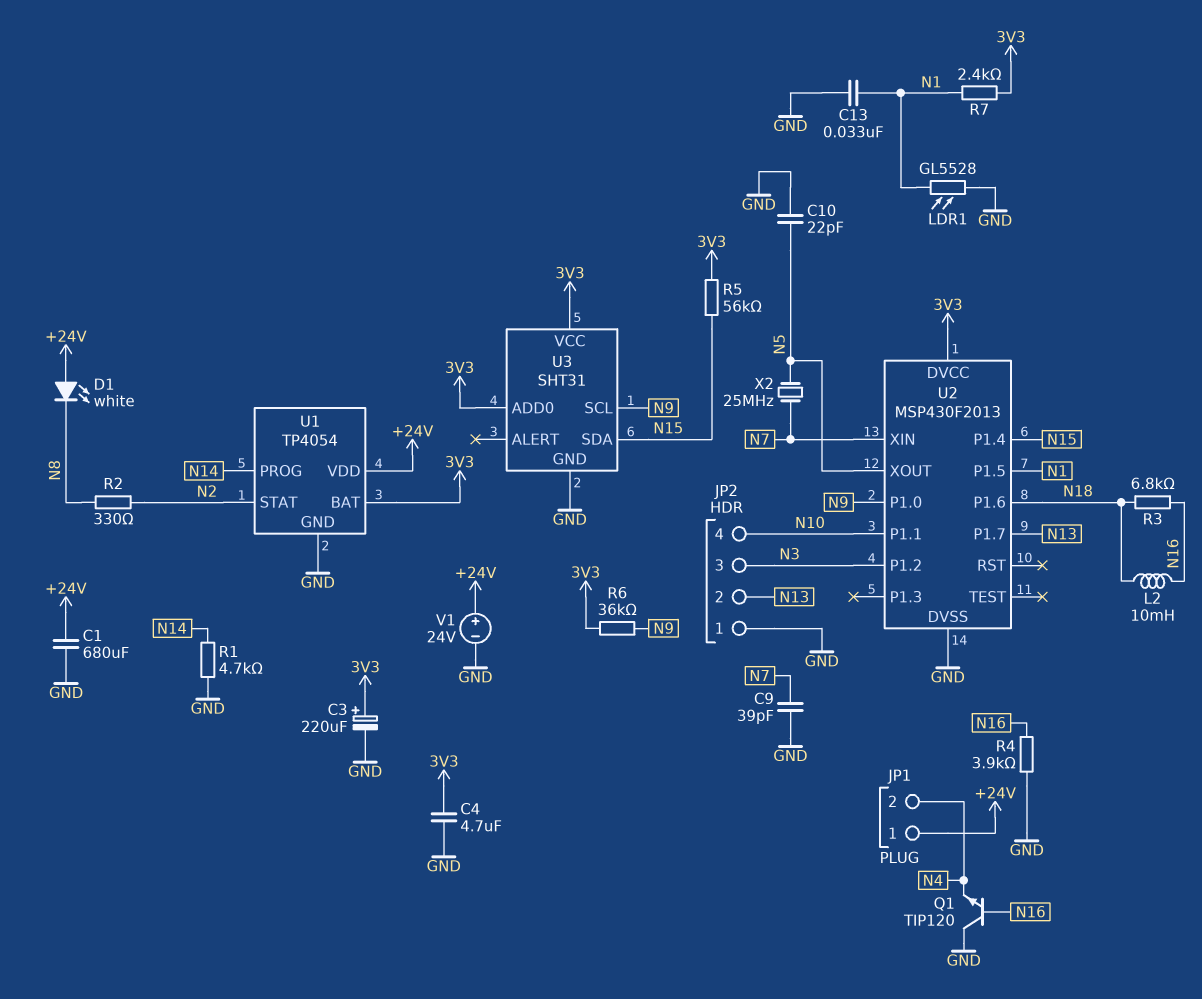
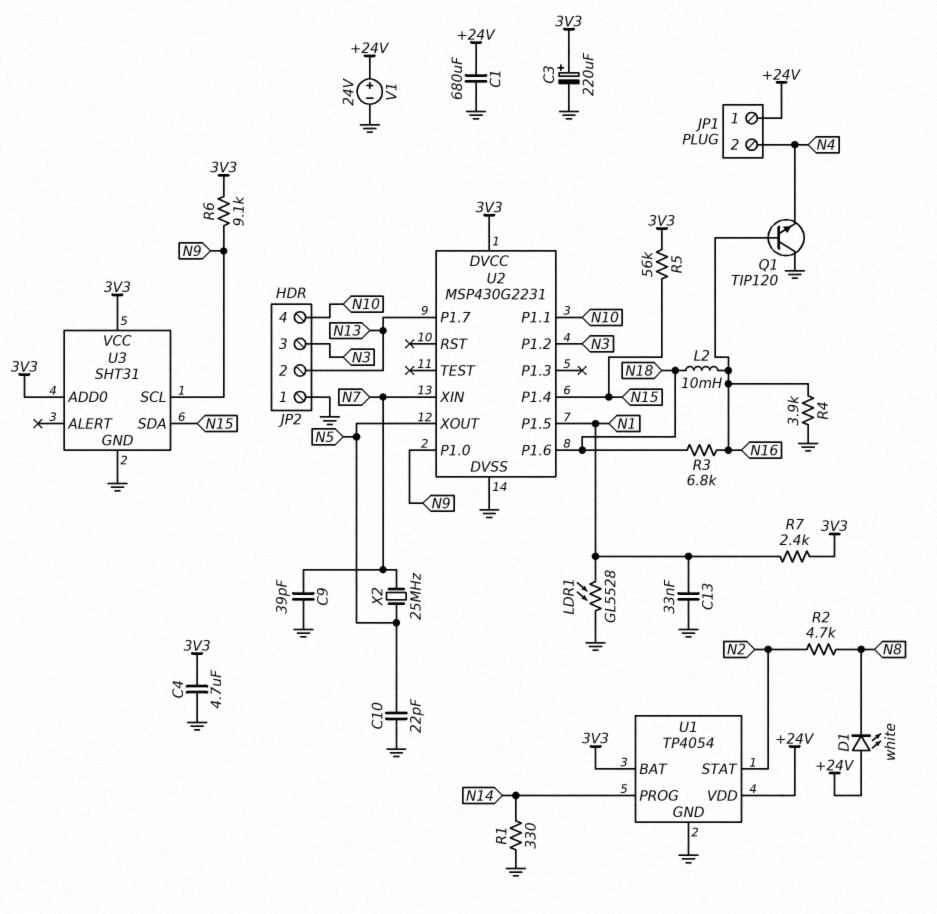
R1: 4.7k (GND, N14) -> 330 (GND, N14)
R2: 330 (N2, N8) -> 4.7k (N2, N8)
R6: 36k (3V3, N9) -> 9.1k (3V3, N9)
U2: MSP430F2013 -> MSP430G2231

